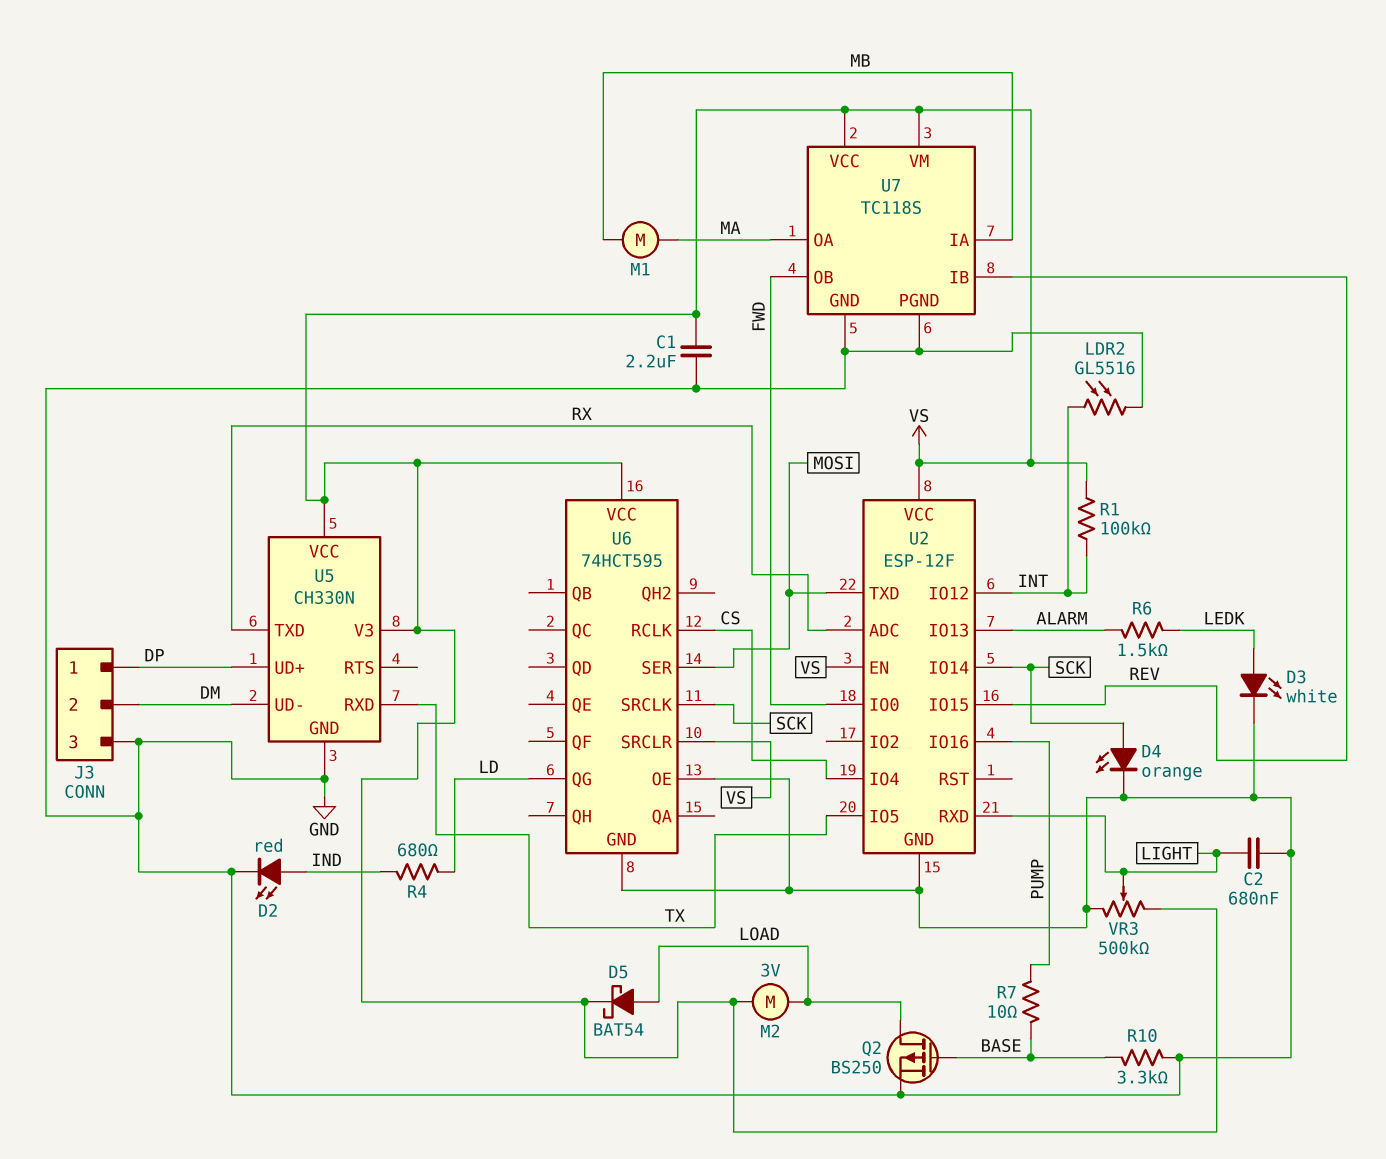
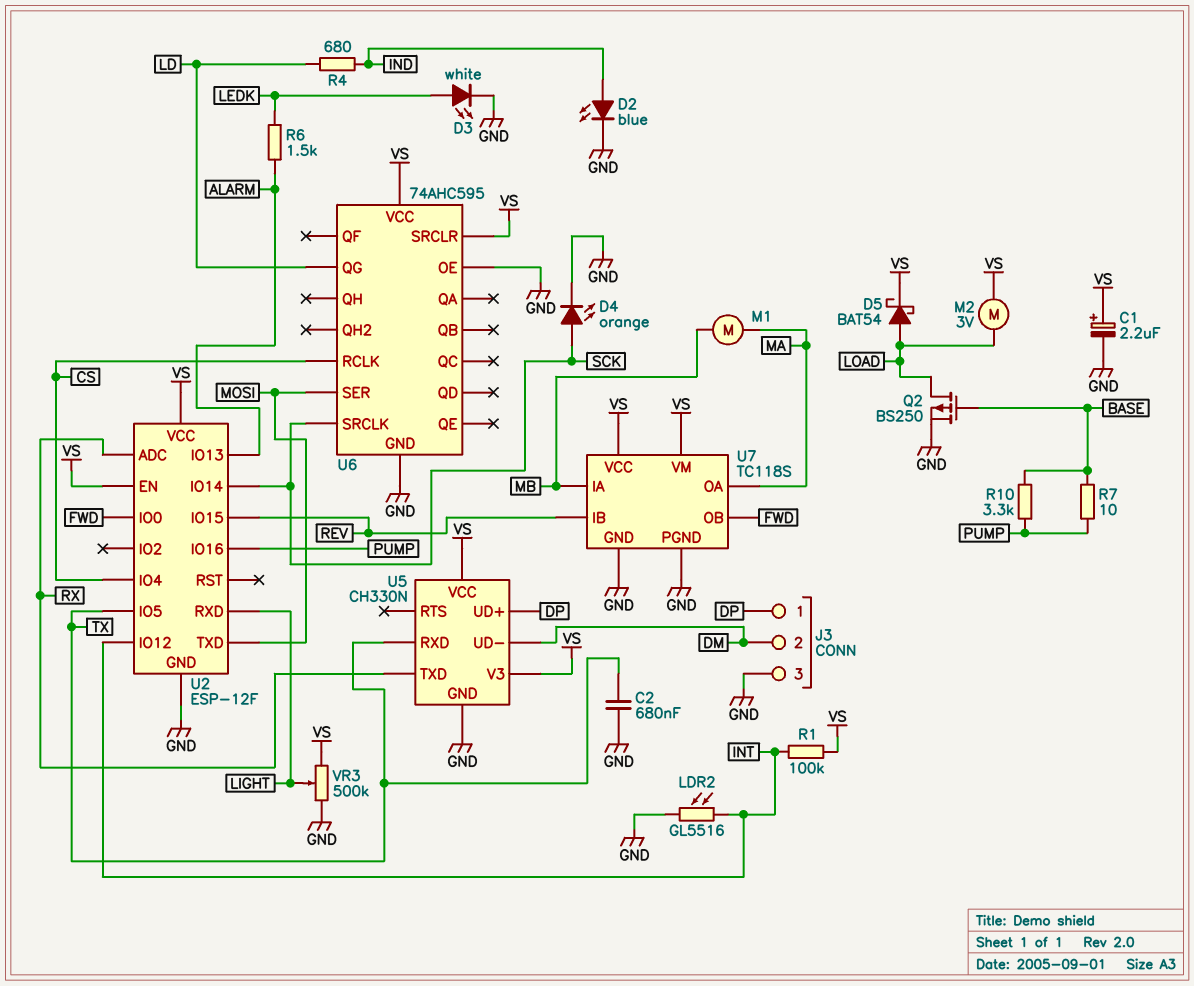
C1: 2.2uF (GND, VS) -> 2.2uF (plus VS, minus GND)
C2: 680nF (GND, LIGHT) -> 680nF (GND, TX)
D2: LED red (A IND, K GND) -> LED blue (A IND, K GND)
R10: 3.3k (BASE, GND) -> 3.3k (BASE, PUMP)
U6: 74HCT595 -> 74AHC595

